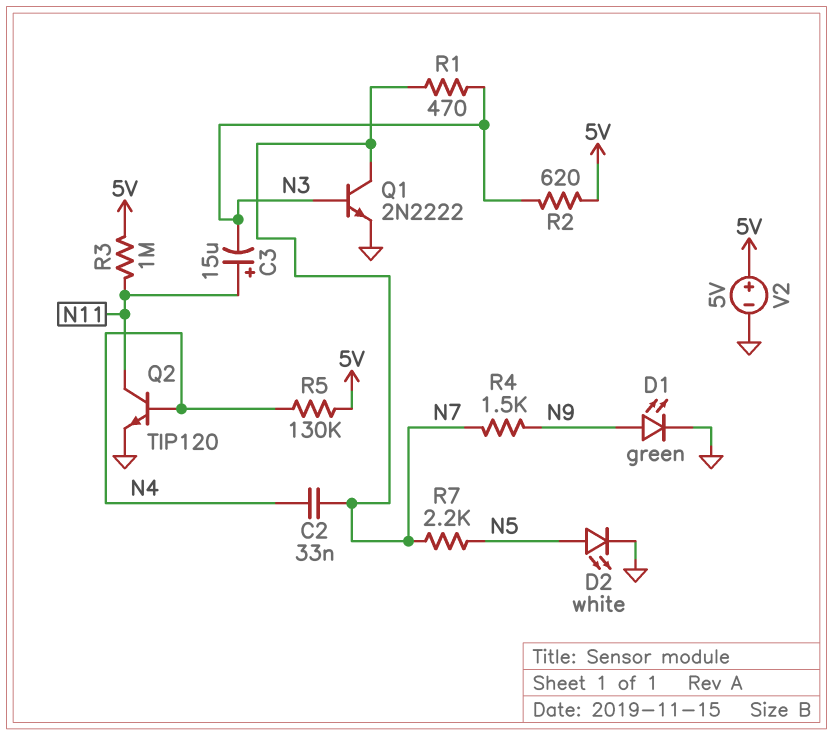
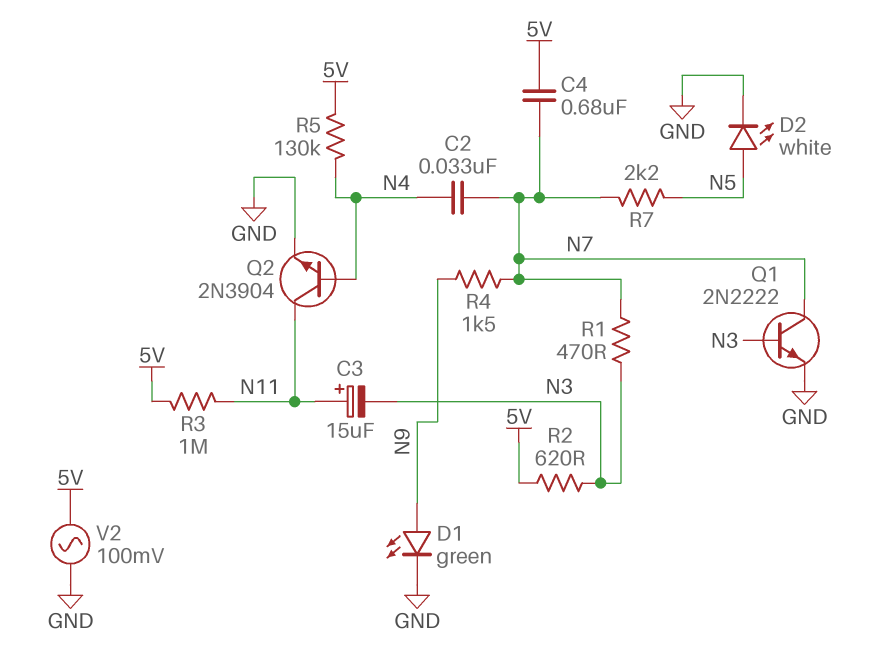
C4: none -> 680nF (5V, N7)
Q2: NPN TIP120 (B N4, C N11, E GND) -> NPN 2N3904 (B N4, C N11, E GND)
V2: 5V (plus 5V, minus GND) -> AC 100mV (5V, GND)

